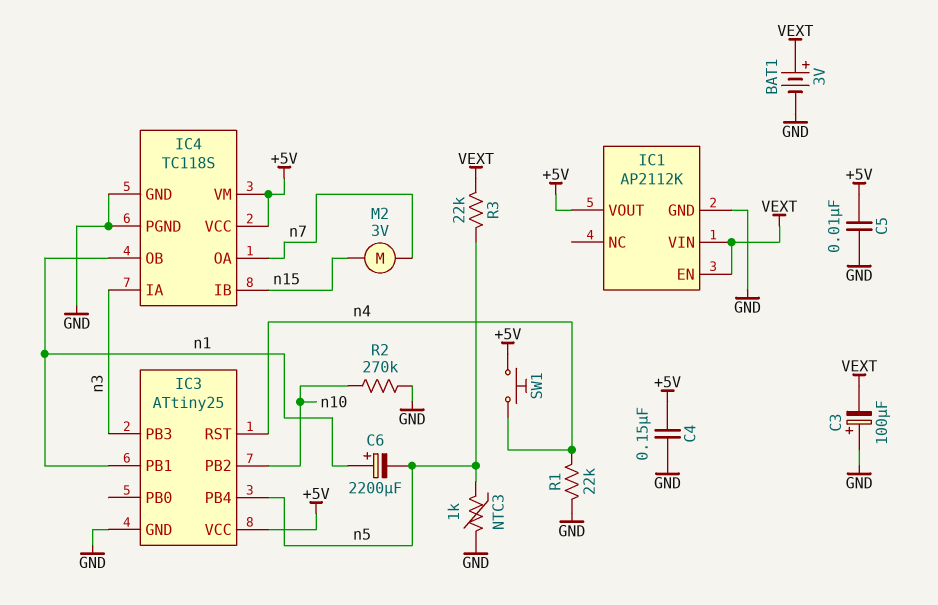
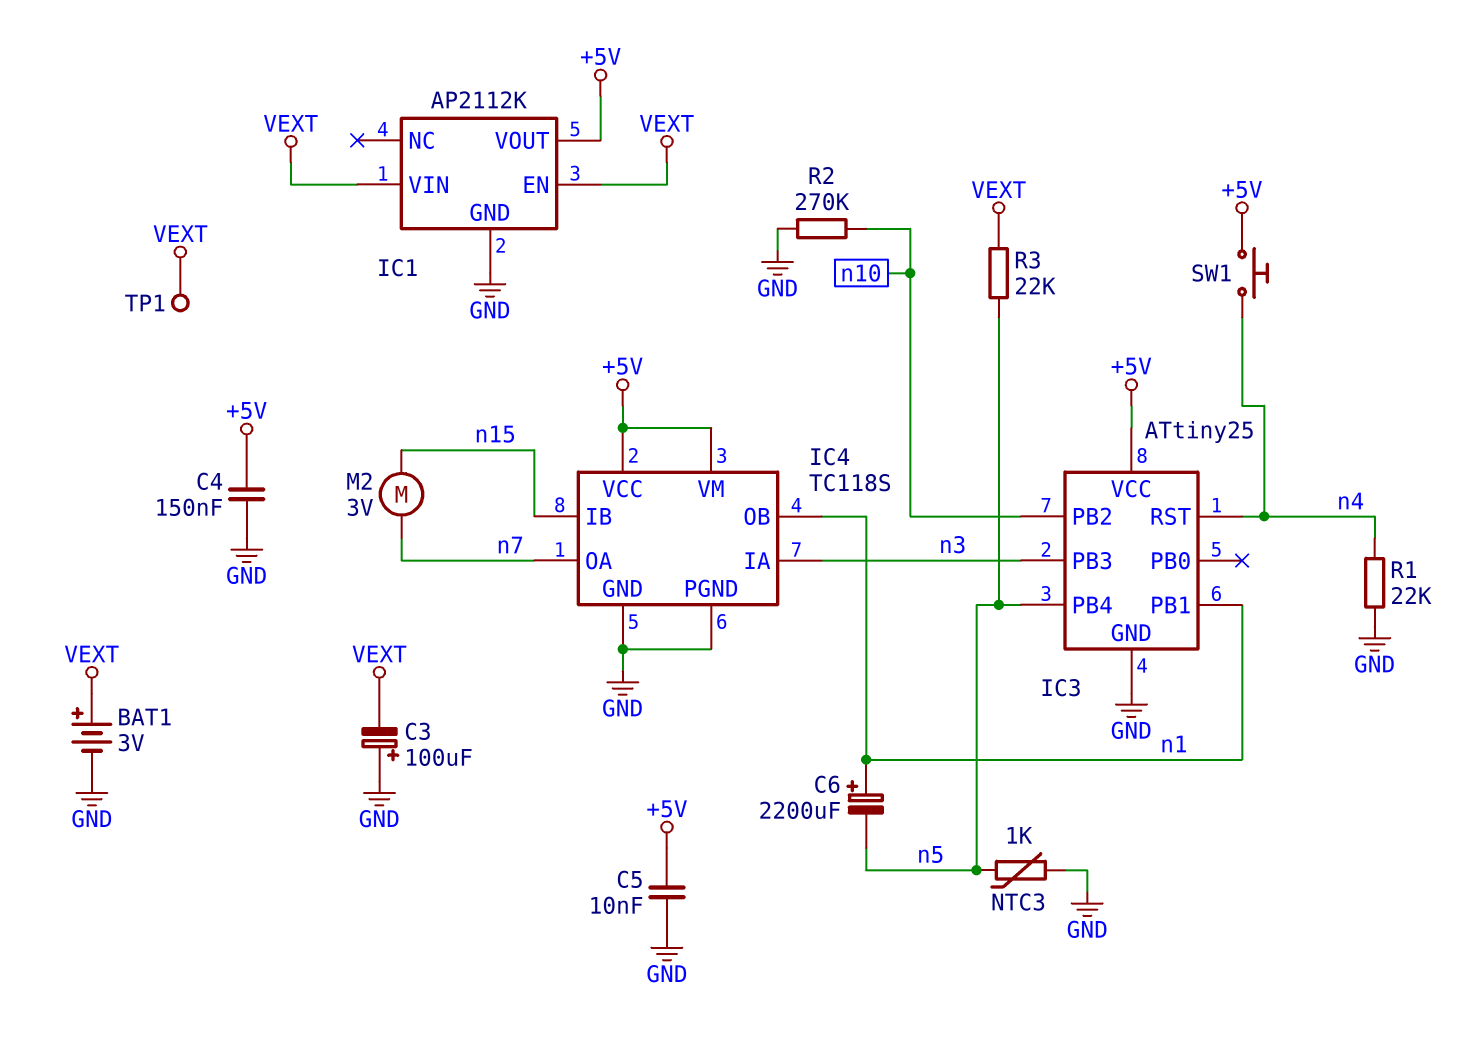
TP1: none -> test point (VEXT)

